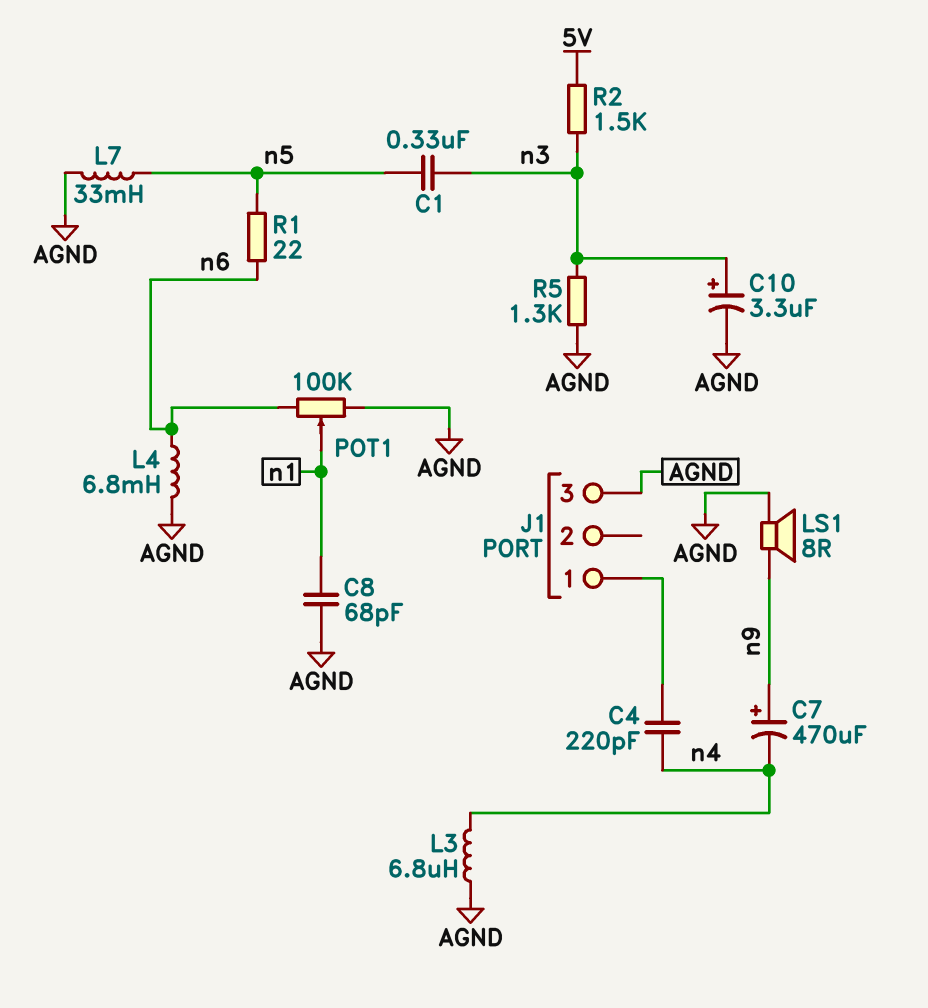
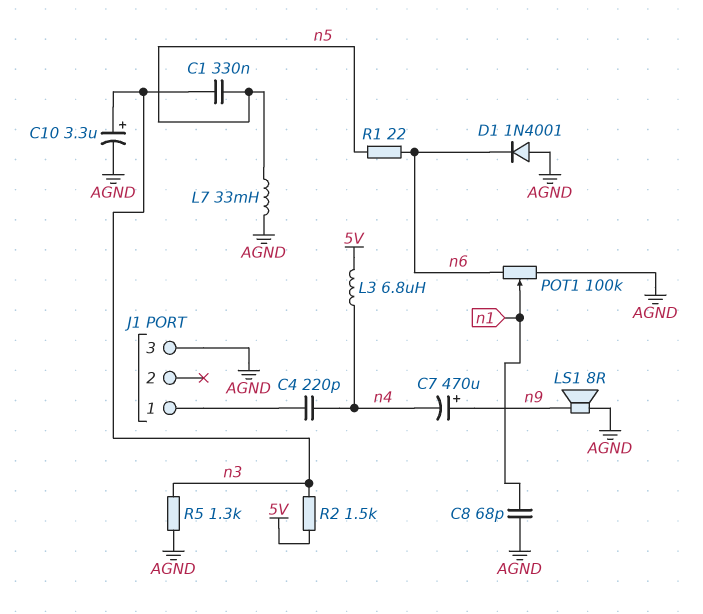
D1: none -> diode 1N4001 (A AGND, K n6)
L3: 6.8uH (AGND, n4) -> 6.8uH (5V, n4)
L4: 6.8mH (AGND, n6) -> none

